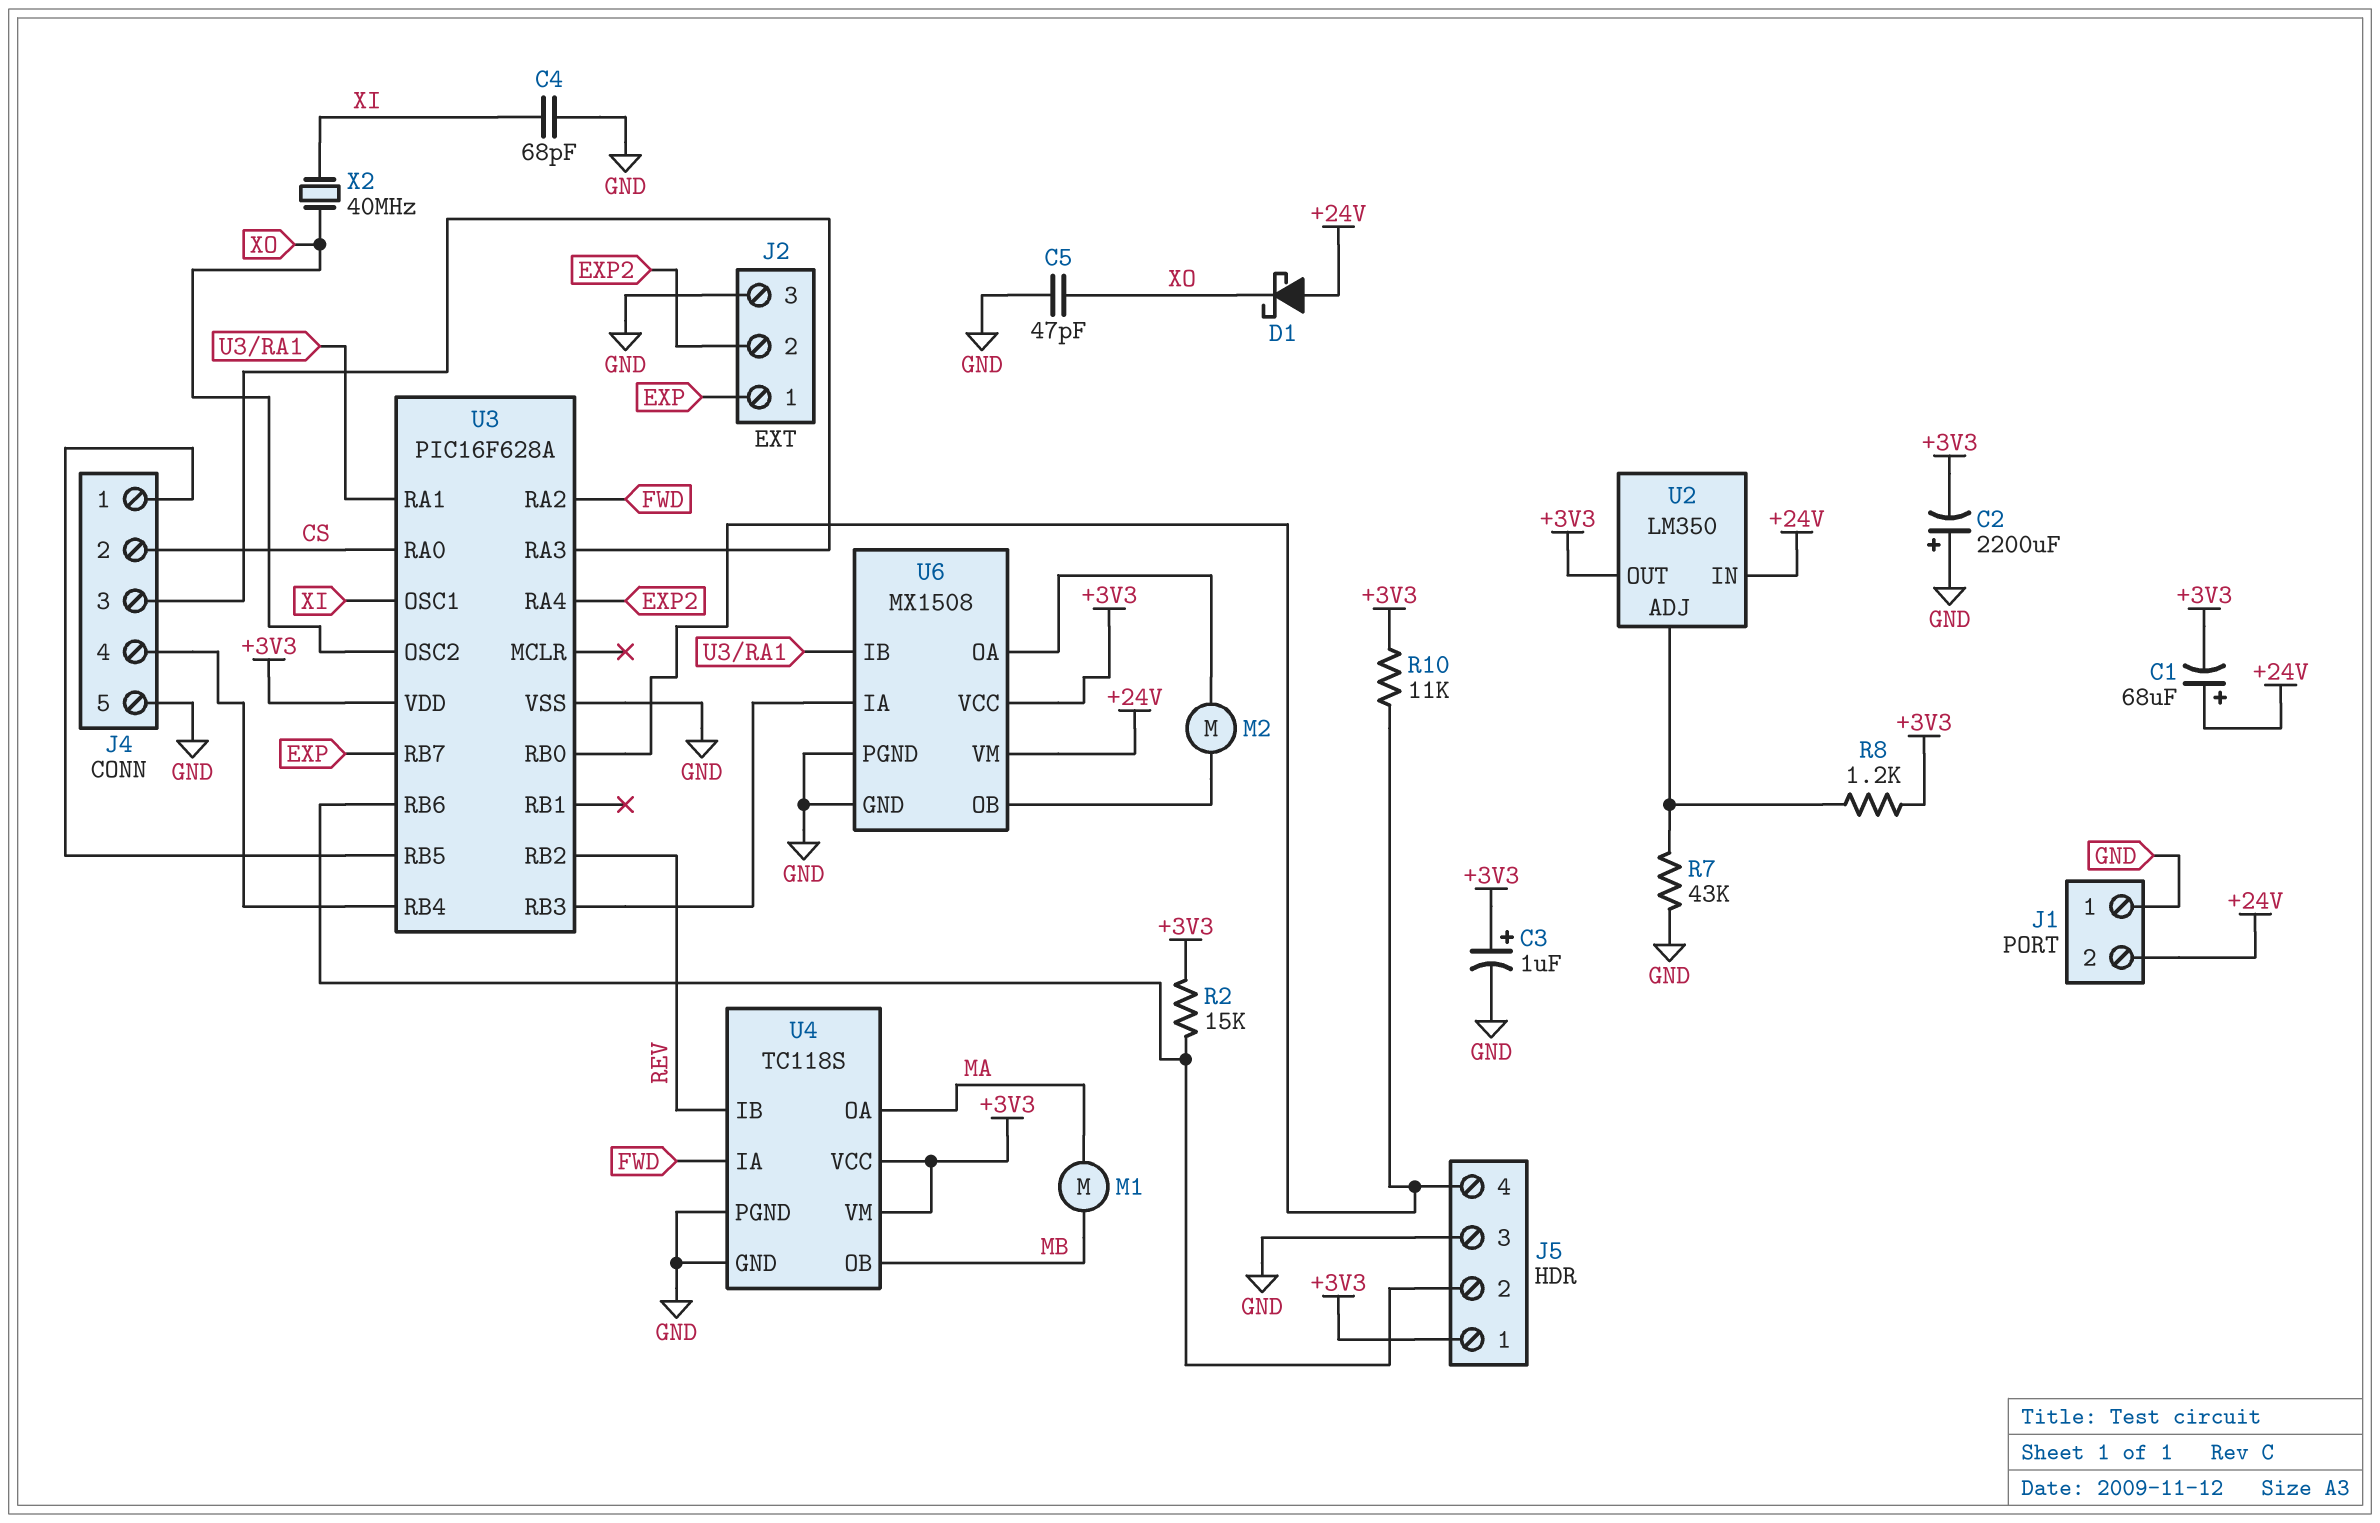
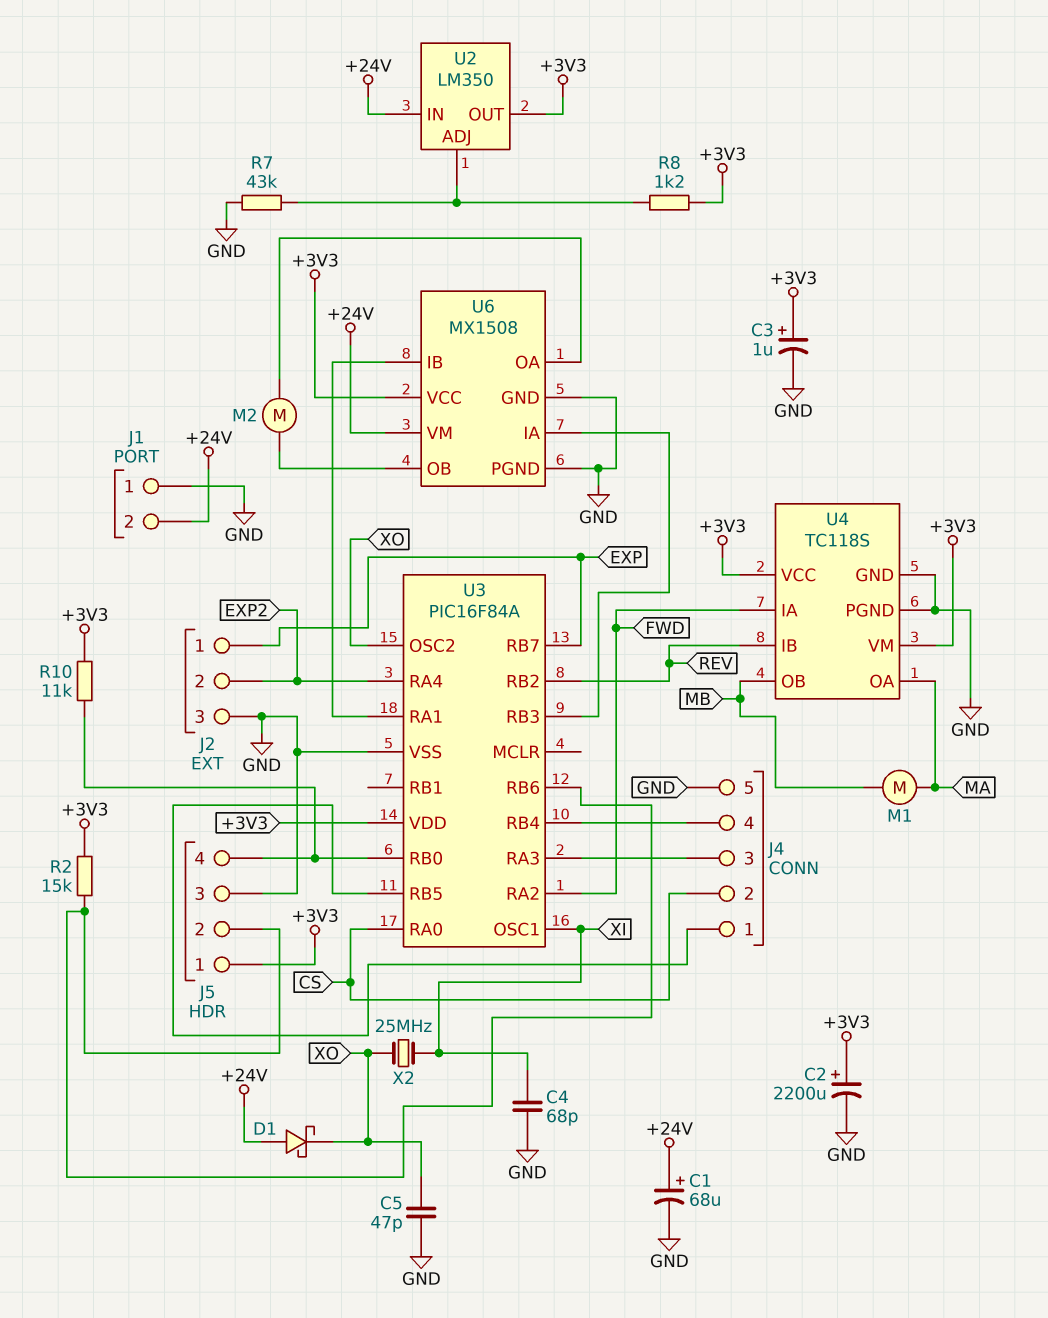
C1: 68uF (plus +24V, minus +3V3) -> 68uF (plus +24V, minus GND)
C2: 2200uF (plus GND, minus +3V3) -> 2200uF (plus +3V3, minus GND)
U3: PIC16F628A -> PIC16F84A
X2: 40MHz (XI, XO) -> 25MHz (XI, XO)

